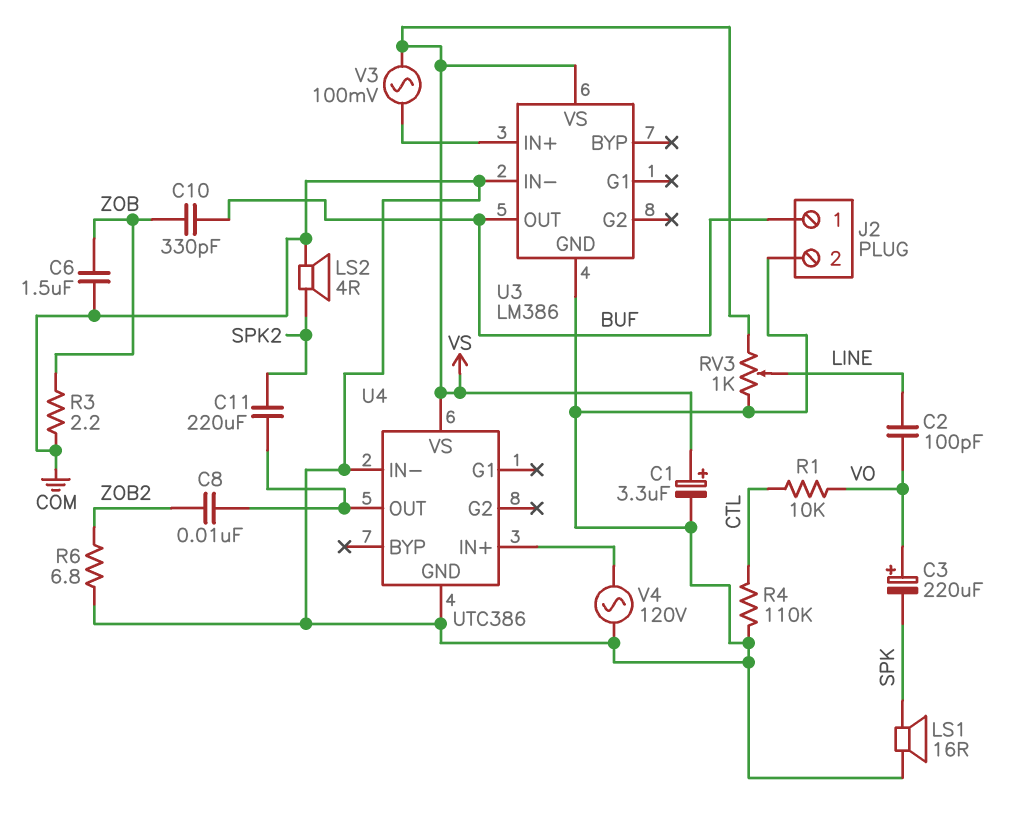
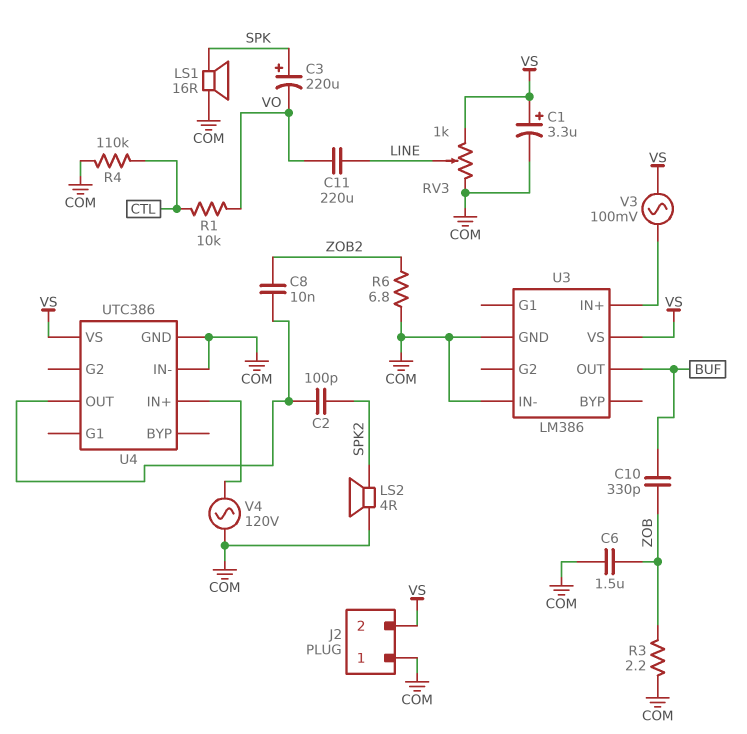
C2: 100pF (LINE, VO) -> 100pF (SPK2, U4/OUT)
C3: 220uF (plus VO, minus SPK) -> 220uF (plus SPK, minus VO)
C11: 220uF (SPK2, U4/OUT) -> 220uF (LINE, VO)
J2 pin 1: BUF -> COM
J2 pin 2: COM -> VS

